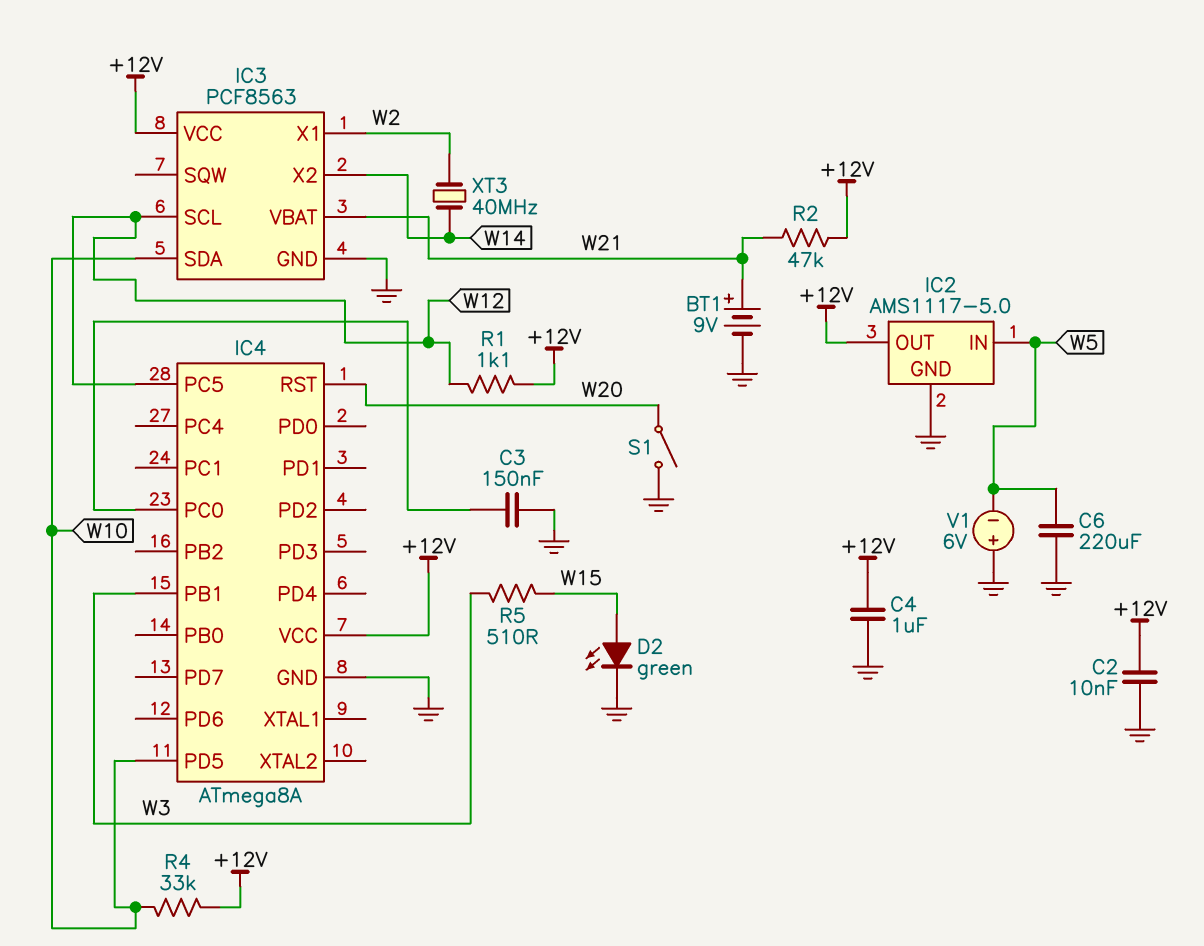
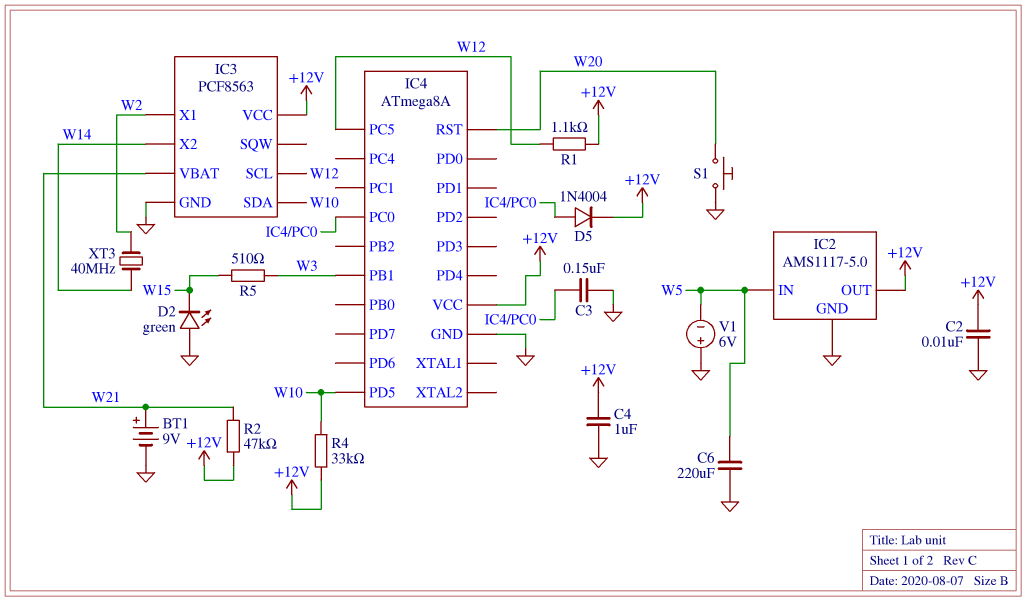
D2: LED green (A W15, K GND) -> LED green (A GND, K W15)
D5: none -> diode 1N4004 (A IC4/PC0, K +12V)
S1: switch (GND, W20) -> button (GND, W20)

